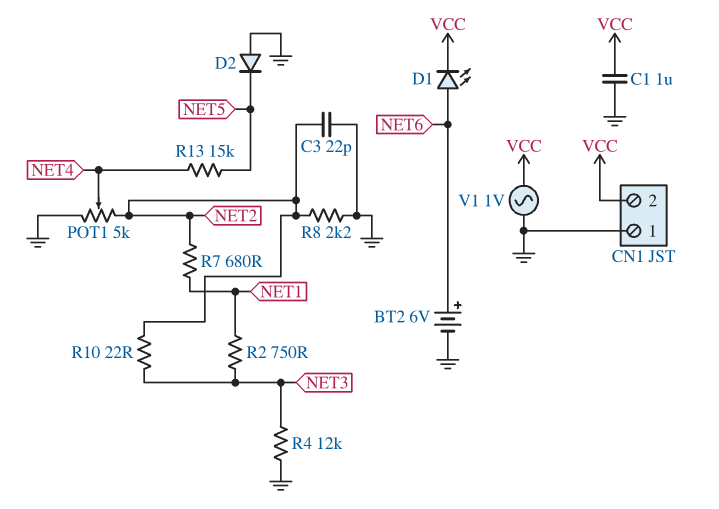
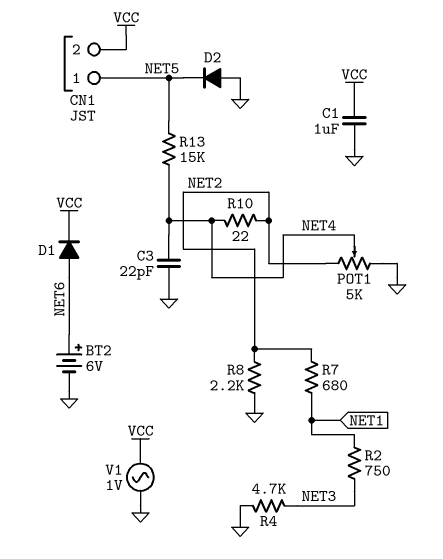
C3: 22pF (GND, NET2) -> 22pF (GND, NET4)
CN1 pin 1: GND -> NET5
D1: LED (A NET6, K VCC) -> diode (A NET6, K VCC)
R4: 12k (GND, NET3) -> 4.7k (GND, NET3)
R10: 22 (NET2, NET3) -> 22 (NET2, NET4)

